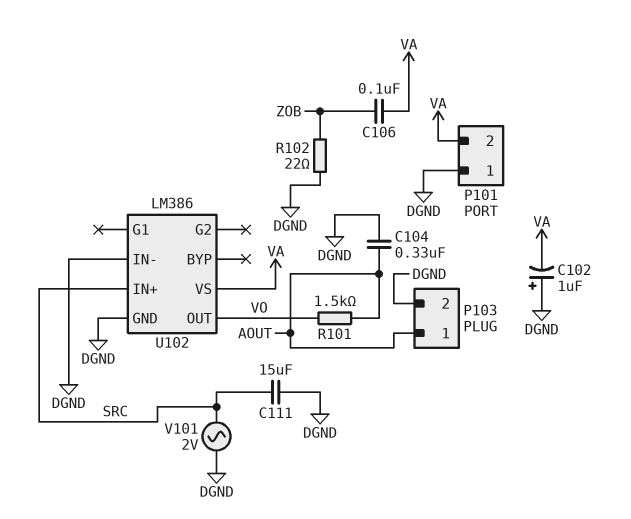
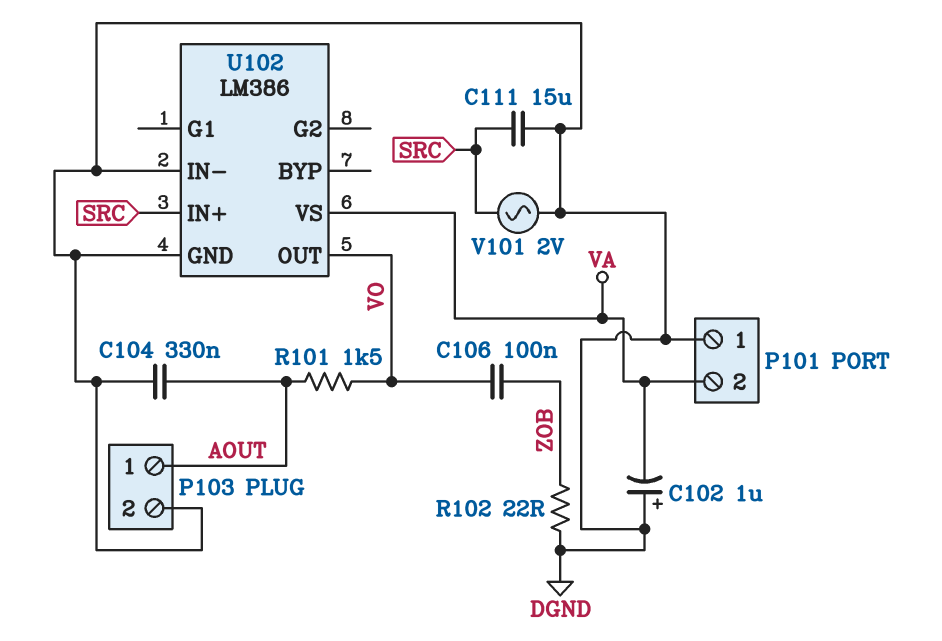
C106: 100nF (VA, ZOB) -> 100nF (VO, ZOB)

